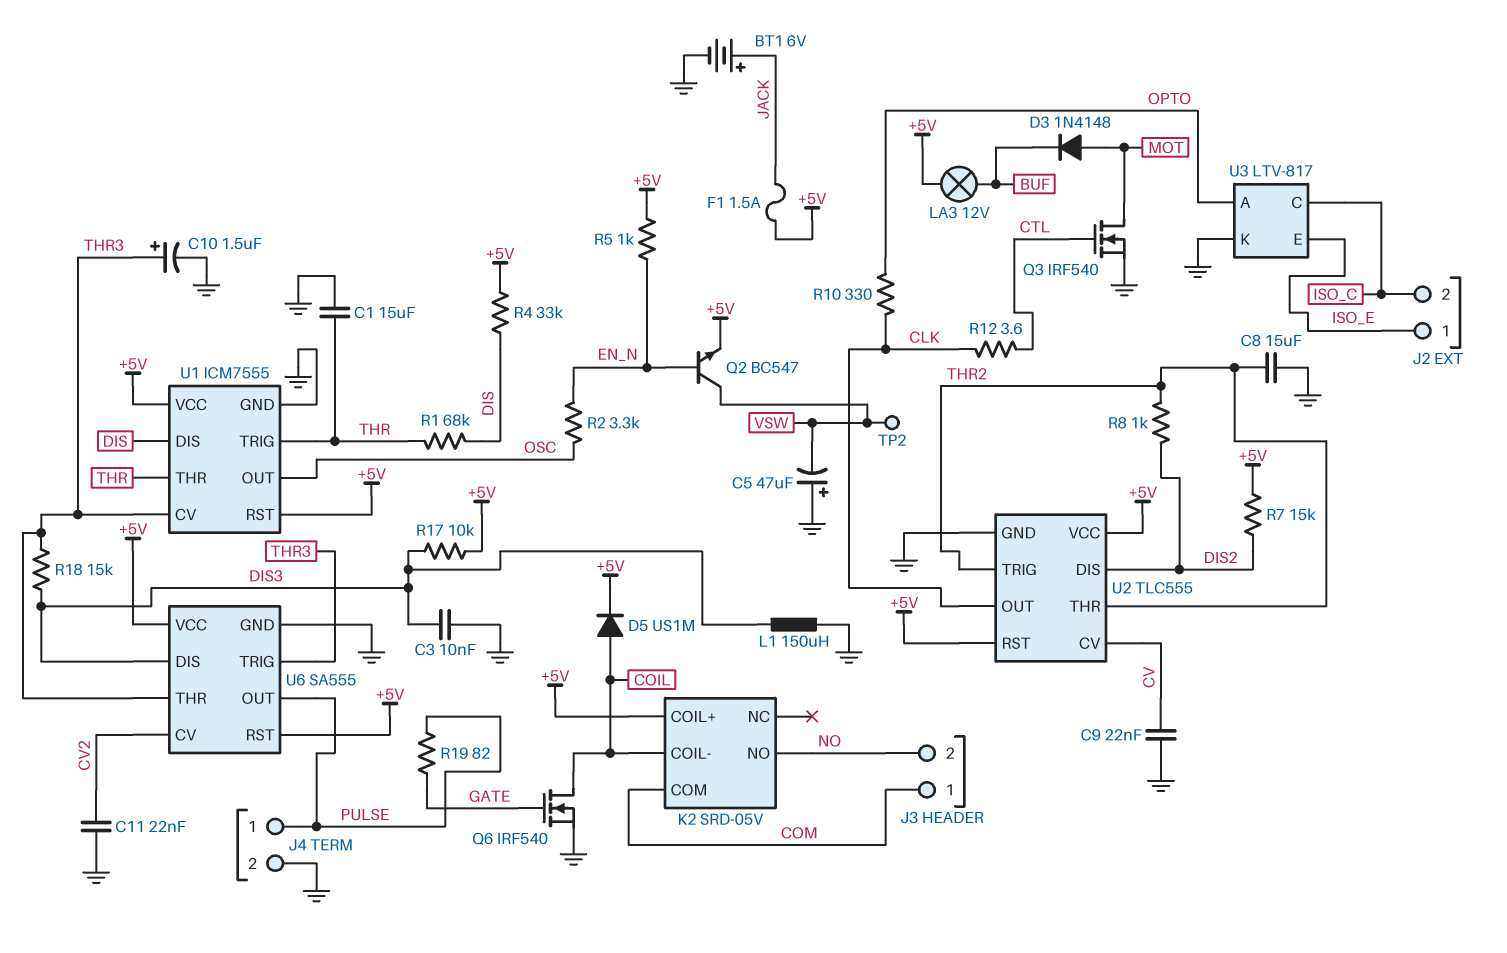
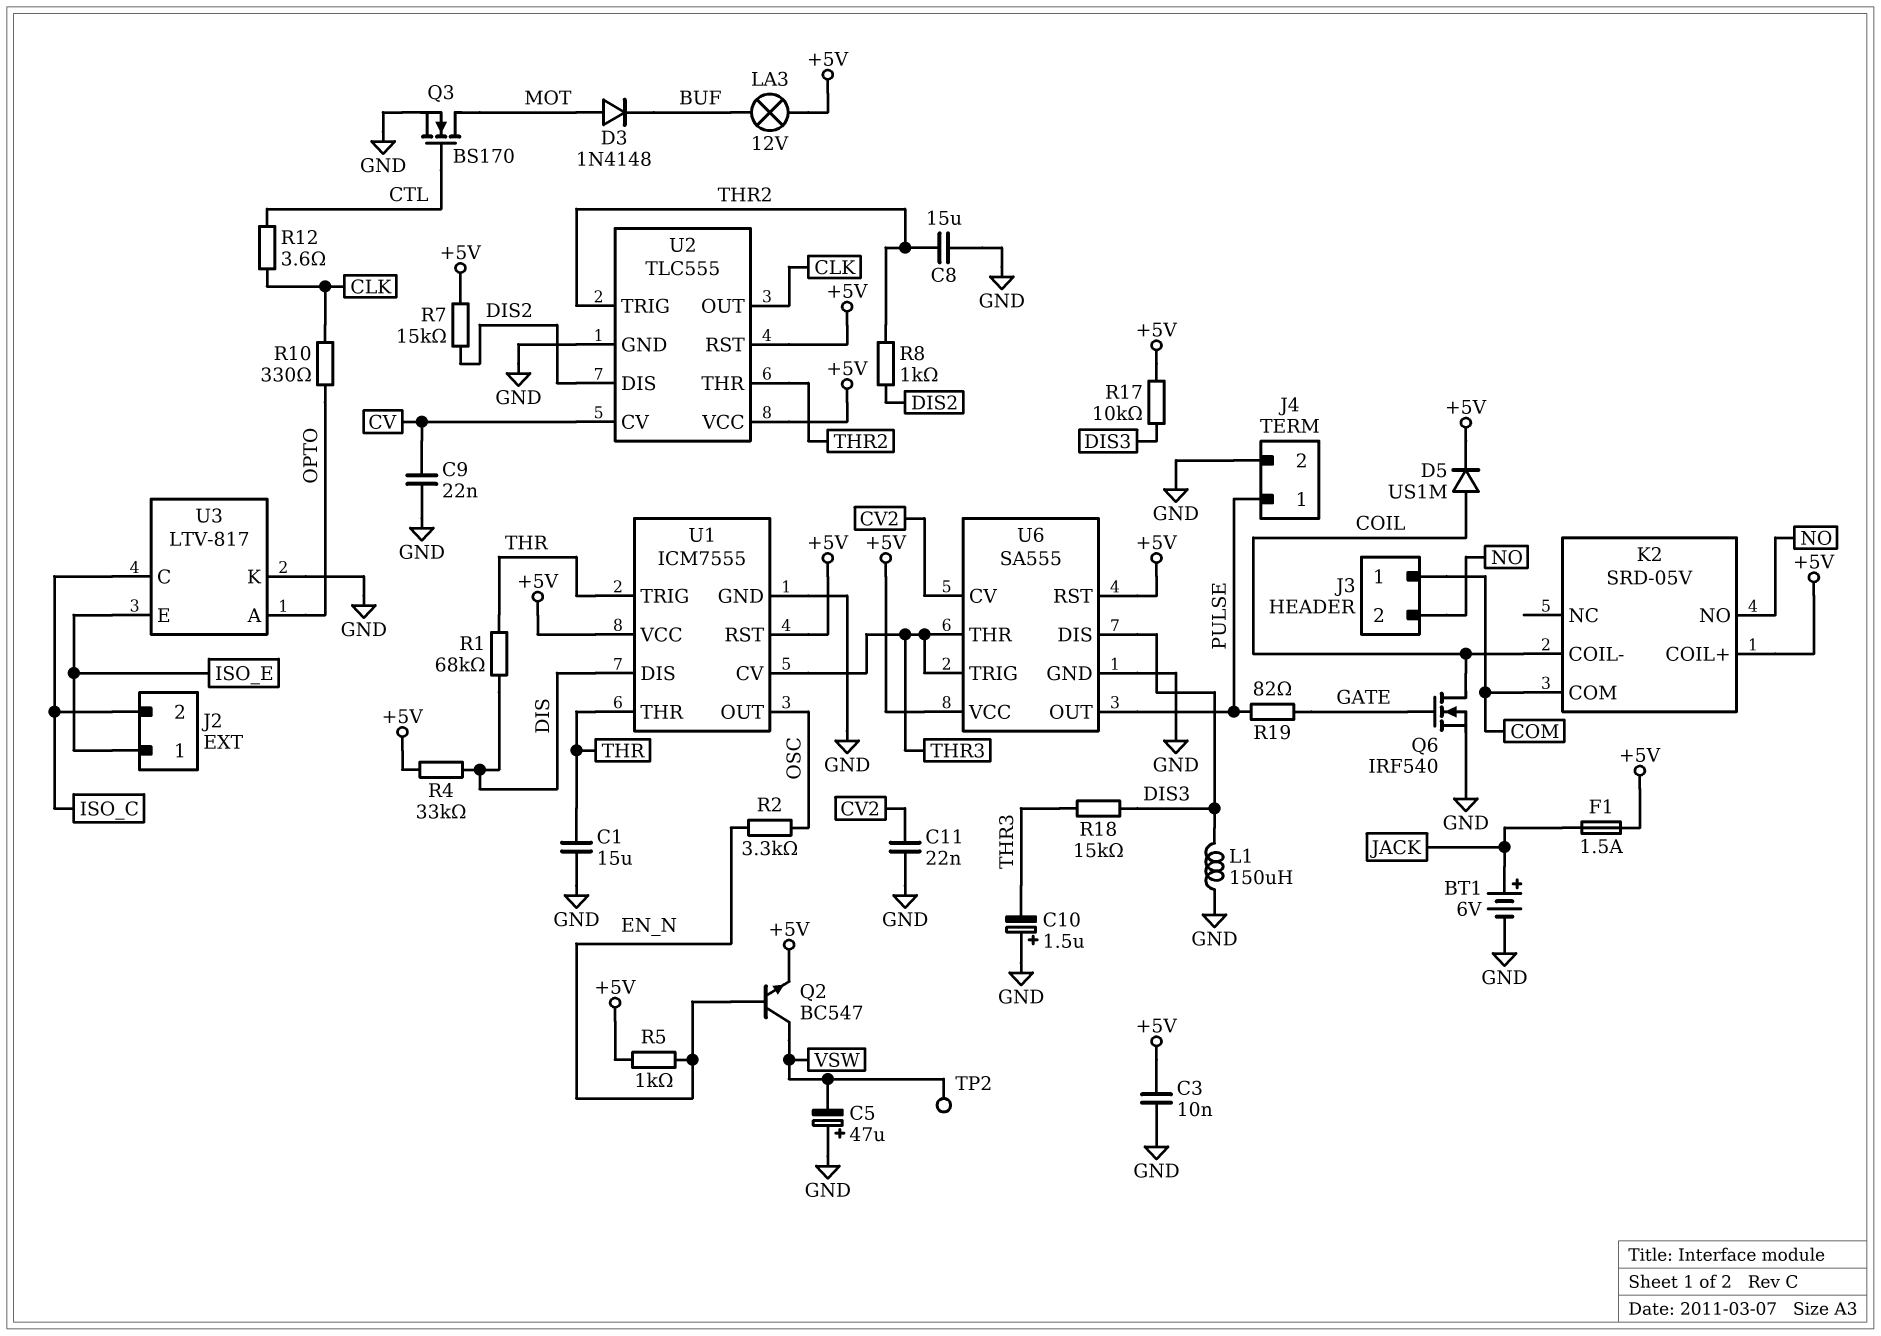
C3: 10nF (DIS3, GND) -> 10nF (+5V, GND)
C10: 1.5uF (plus THR3, minus GND) -> 1.5uF (plus GND, minus THR3)
Q3: NMOS IRF540 (G CTL, D MOT, S GND) -> NMOS BS170 (G CTL, D MOT, S GND)

